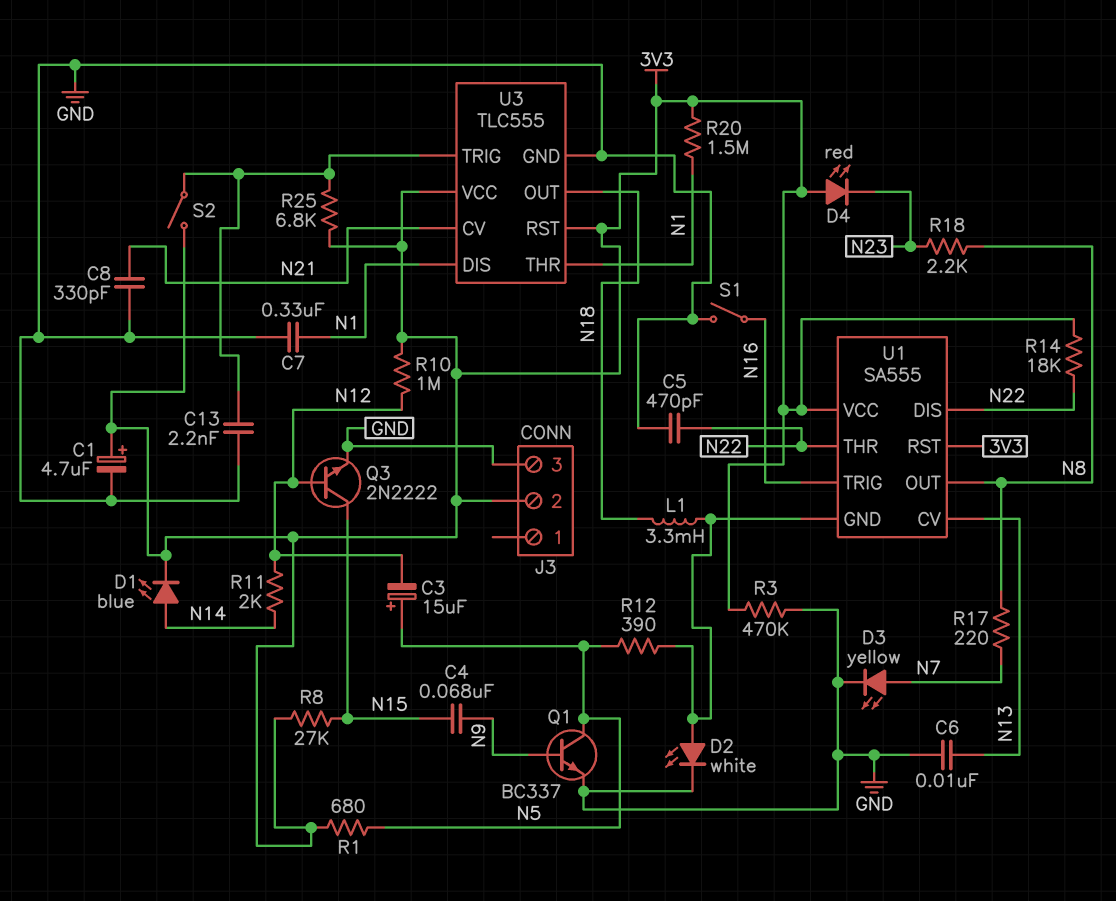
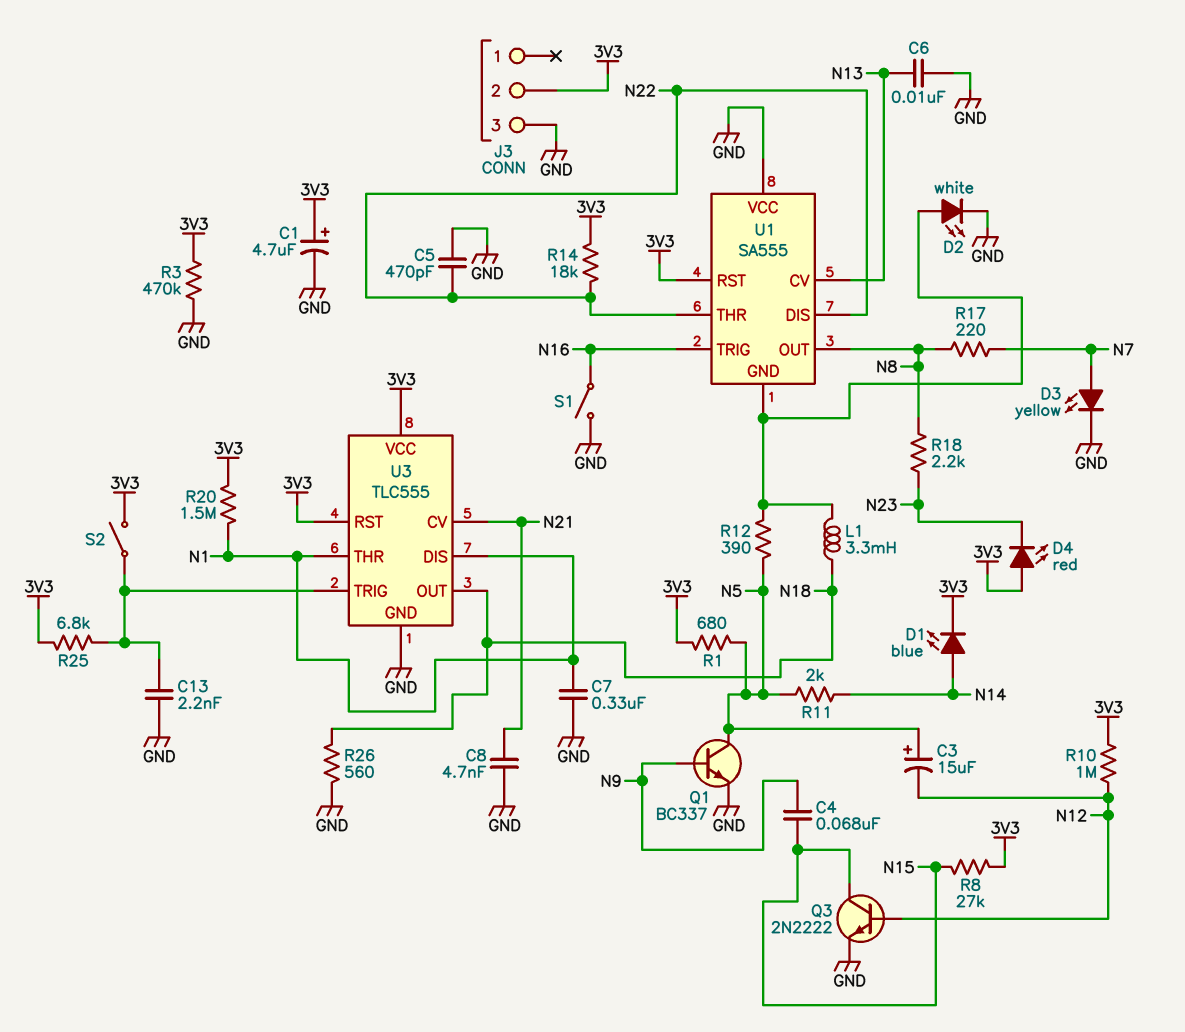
C8: 330pF (GND, N21) -> 4.7nF (GND, N21)
R11: 2k (N12, N14) -> 2k (N5, N14)
R26: none -> 560 (GND, N18)
U1 pin VCC: 3V3 -> GND

